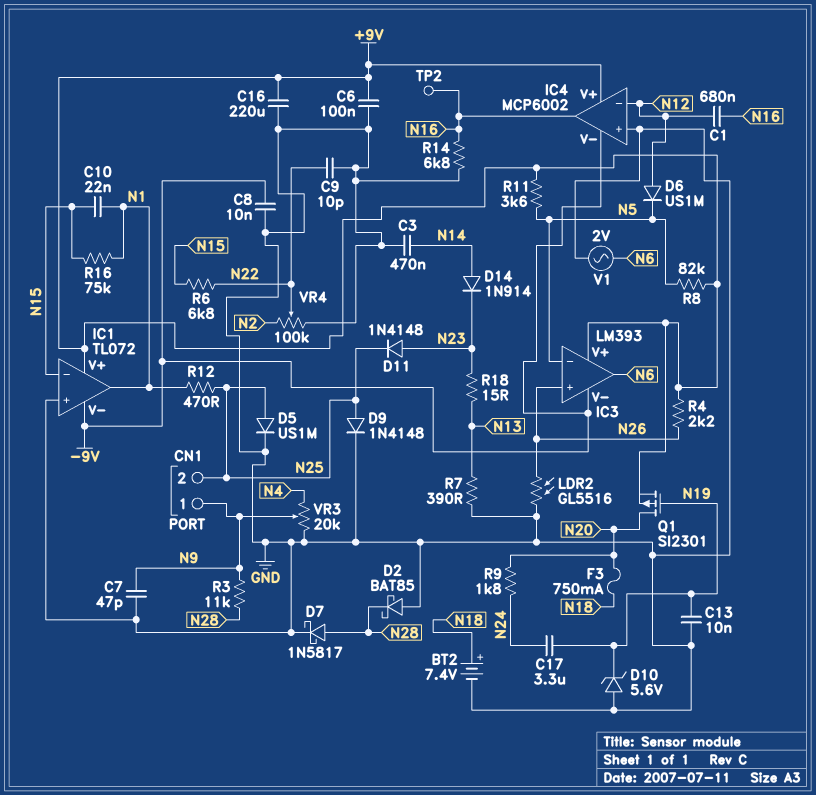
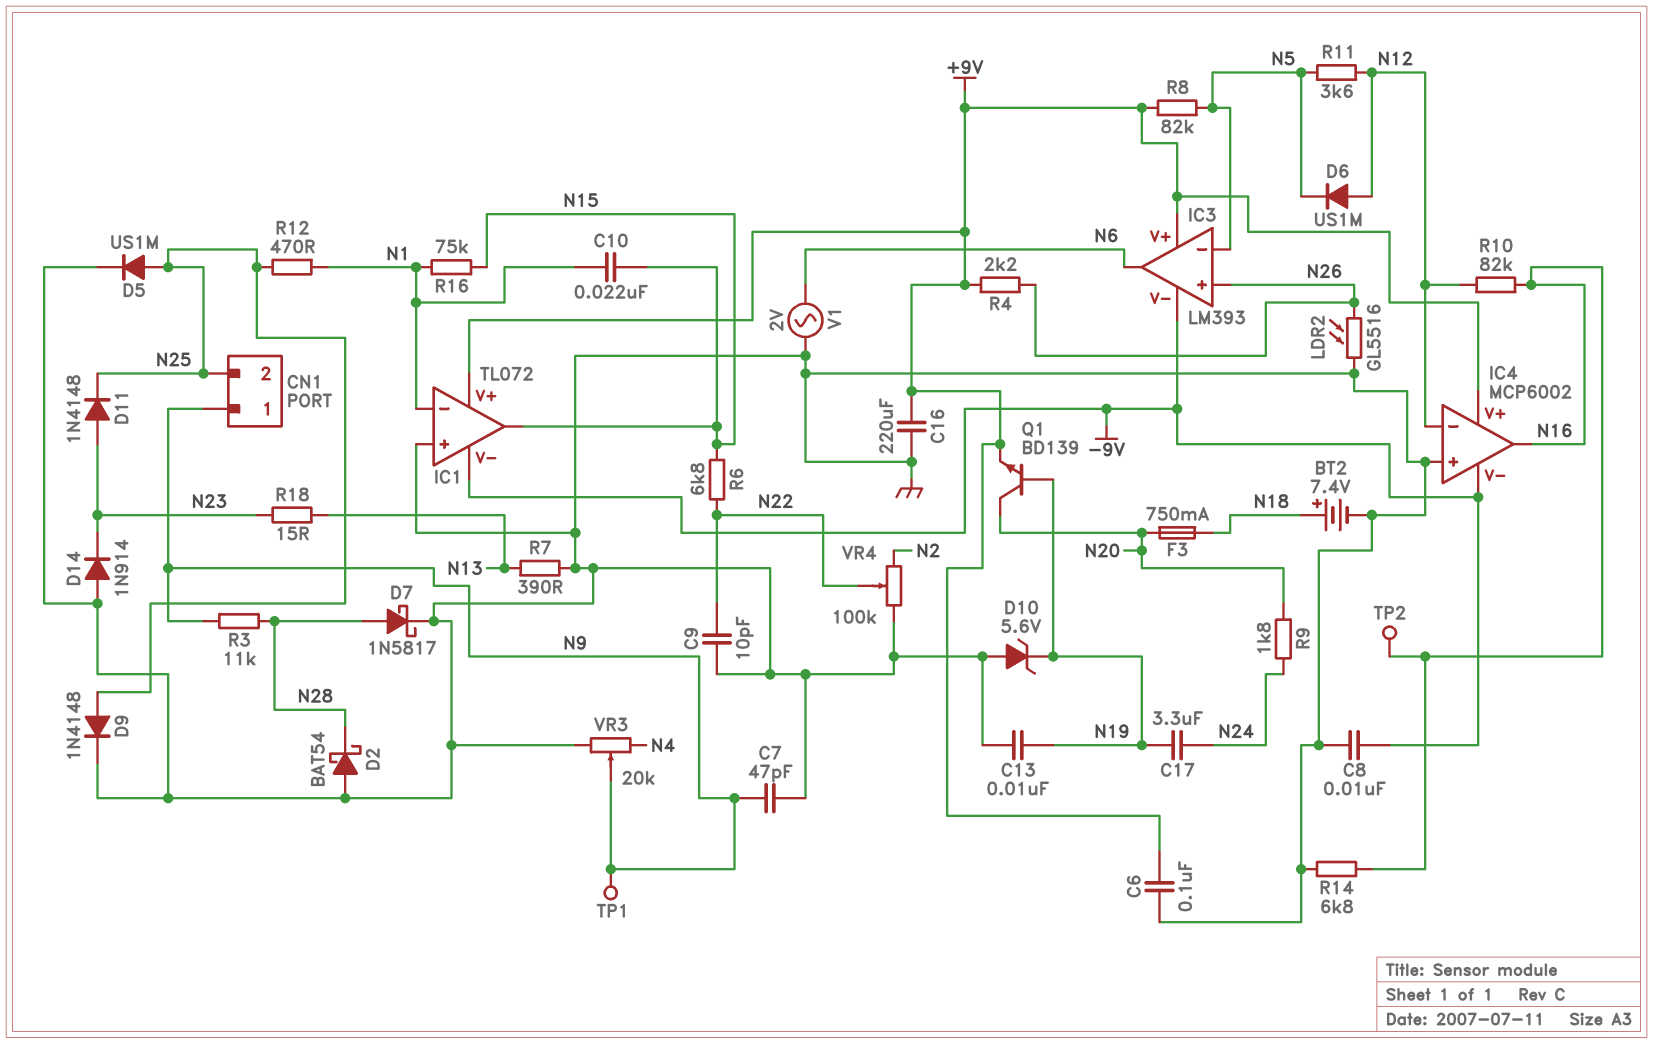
C1: 680nF (N12, N16) -> none
C3: 470nF (GND, N14) -> none
D2: schottky BAT85 (A GND, K N28) -> schottky BAT54 (A GND, K N28)
D14: diode 1N914 (A N14, K N23) -> diode 1N914 (A GND, K N23)
IC1 pin in-: N15 -> N1
IC1 pin out: N1 -> N15
Q1: PMOS SI2301 (G N19, D N20, S +9V) -> NPN BD139 (B N19, C N20, E +9V)
R10: none -> 82k (N12, N16)
R11: 3.6k (+9V, N5) -> 3.6k (N5, N12)
TP1: none -> test point (N9)

